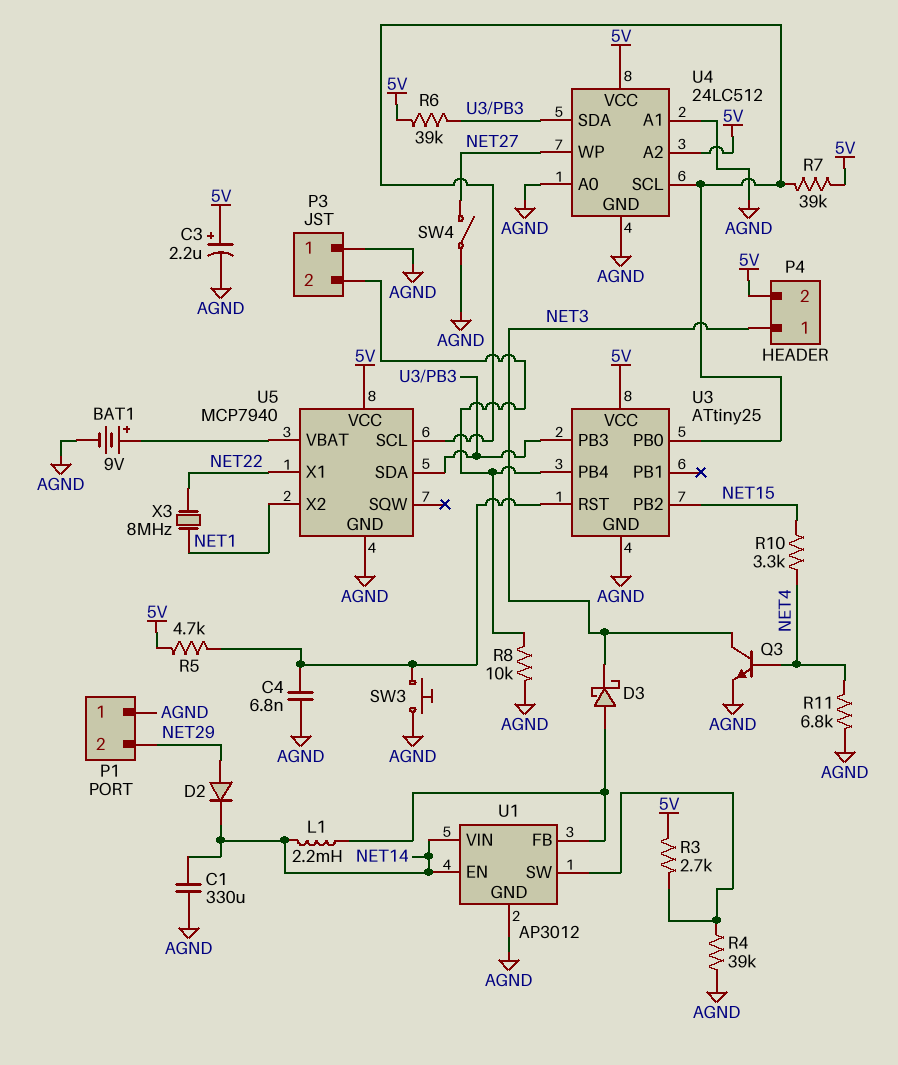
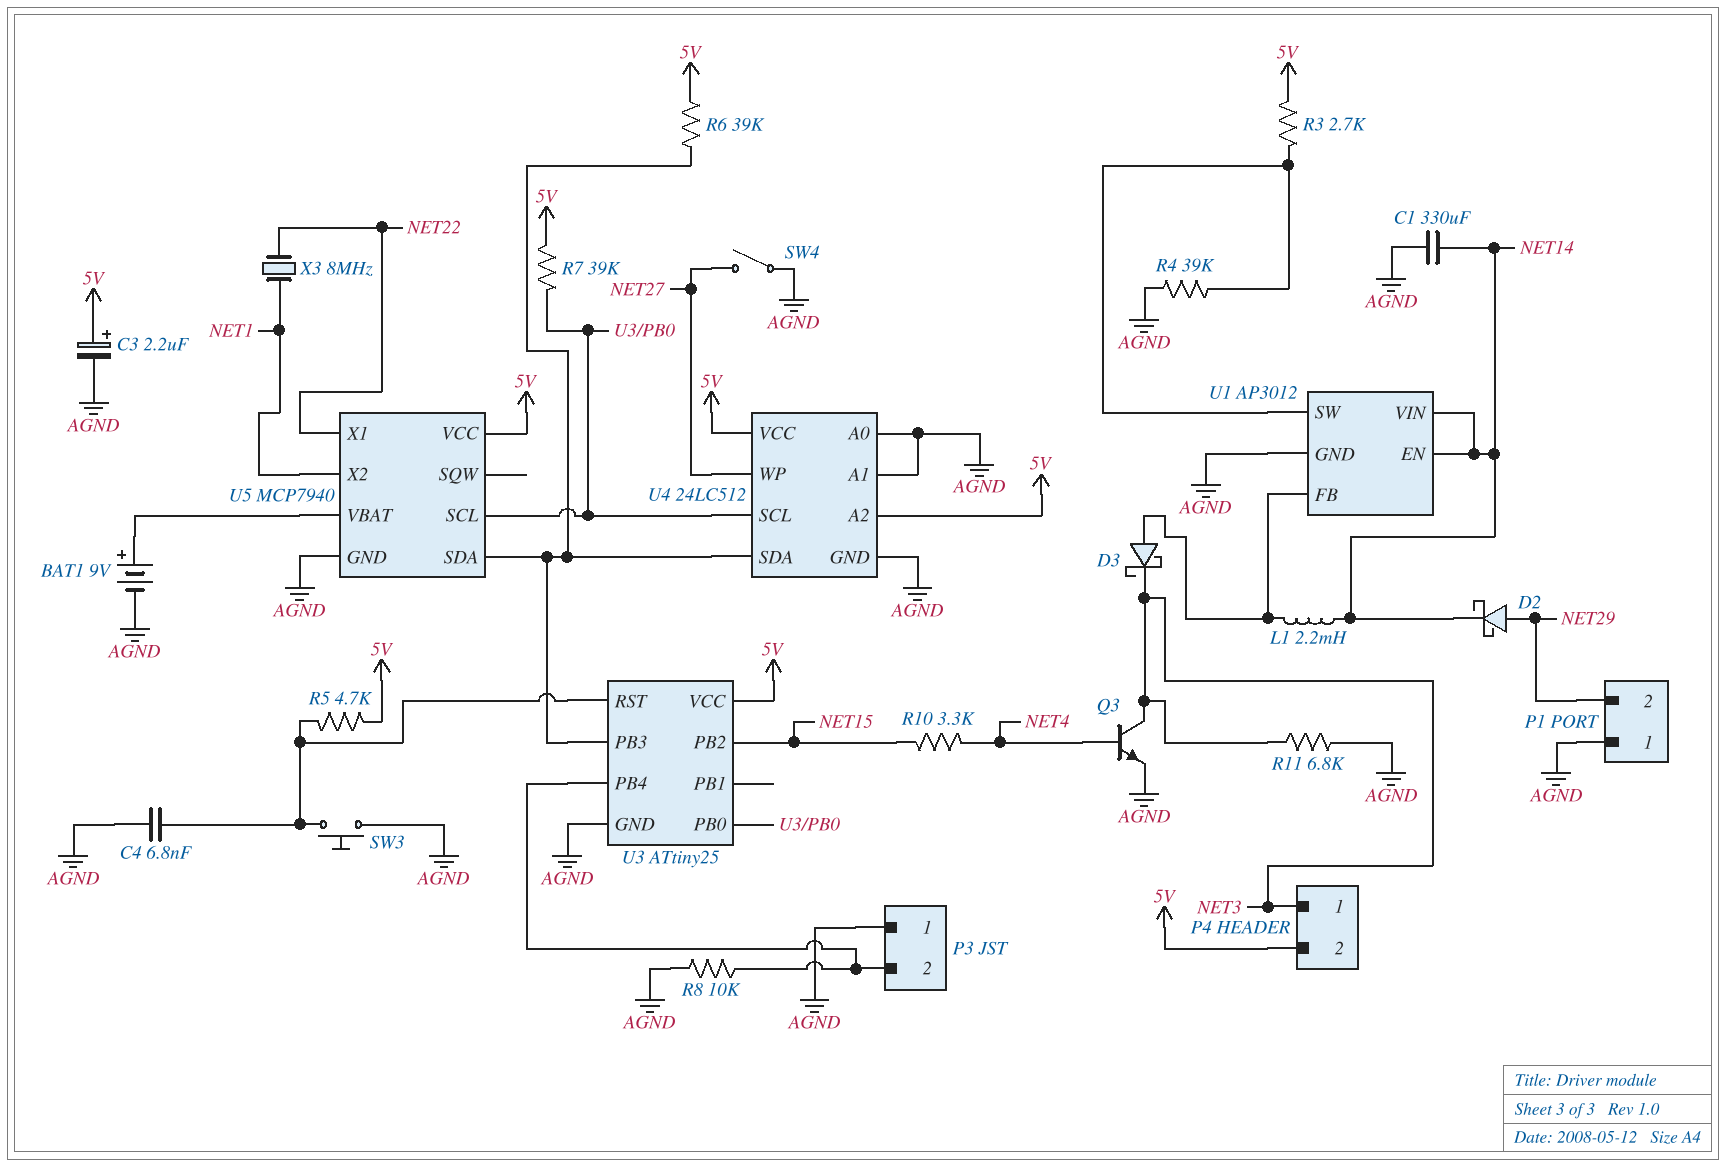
D2: diode (A NET29, K NET14) -> schottky (A NET29, K NET14)
R11: 6.8k (AGND, NET4) -> 6.8k (AGND, NET3)

